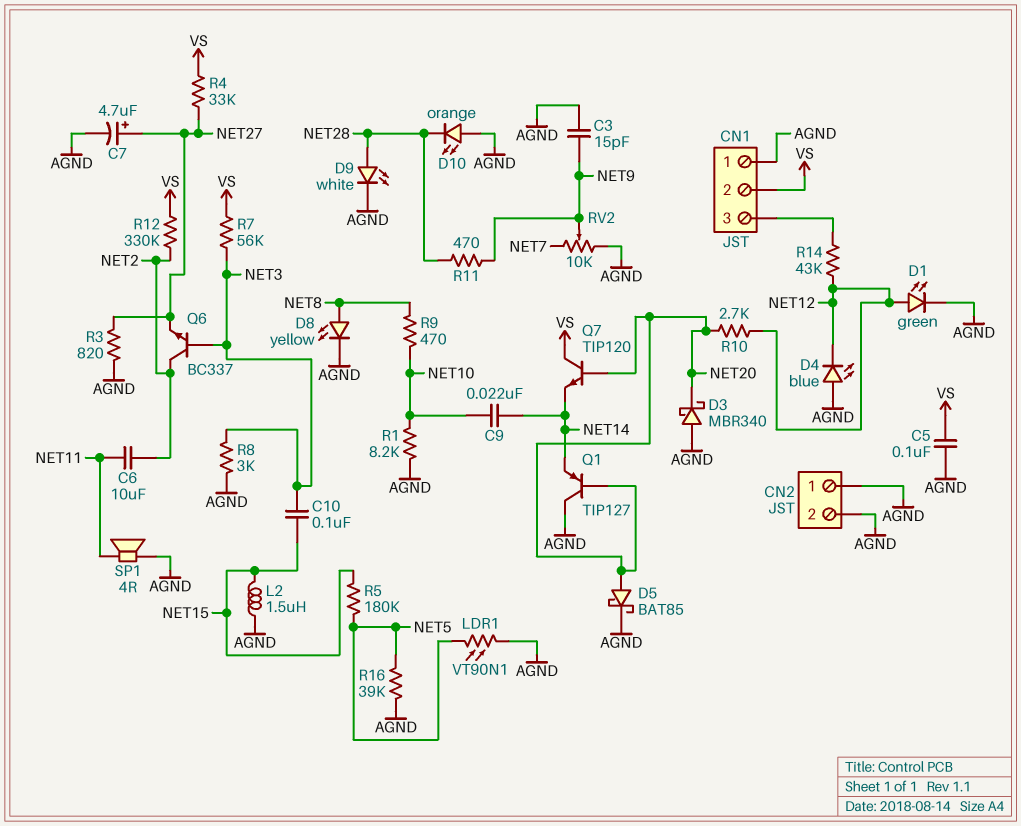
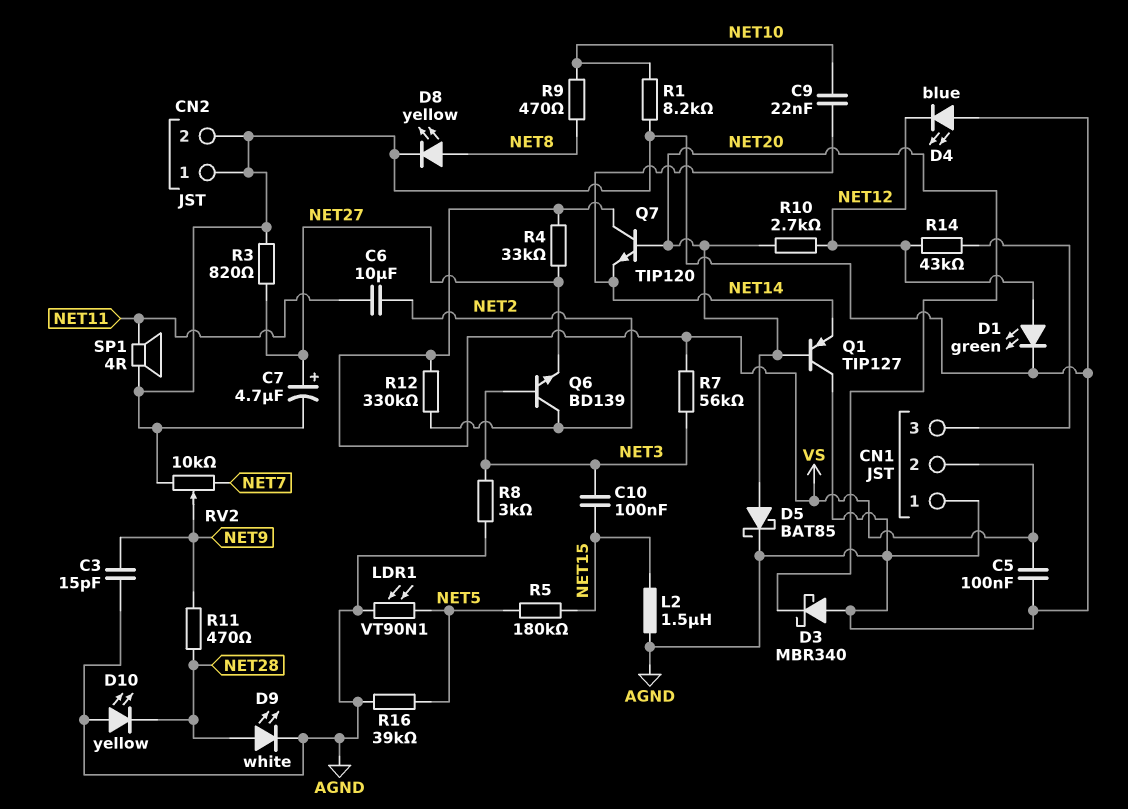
D10: LED orange (A AGND, K NET28) -> LED yellow (A AGND, K NET28)
Q6: NPN BC337 (B NET3, C NET2, E NET27) -> NPN BD139 (B NET3, C NET2, E NET27)

